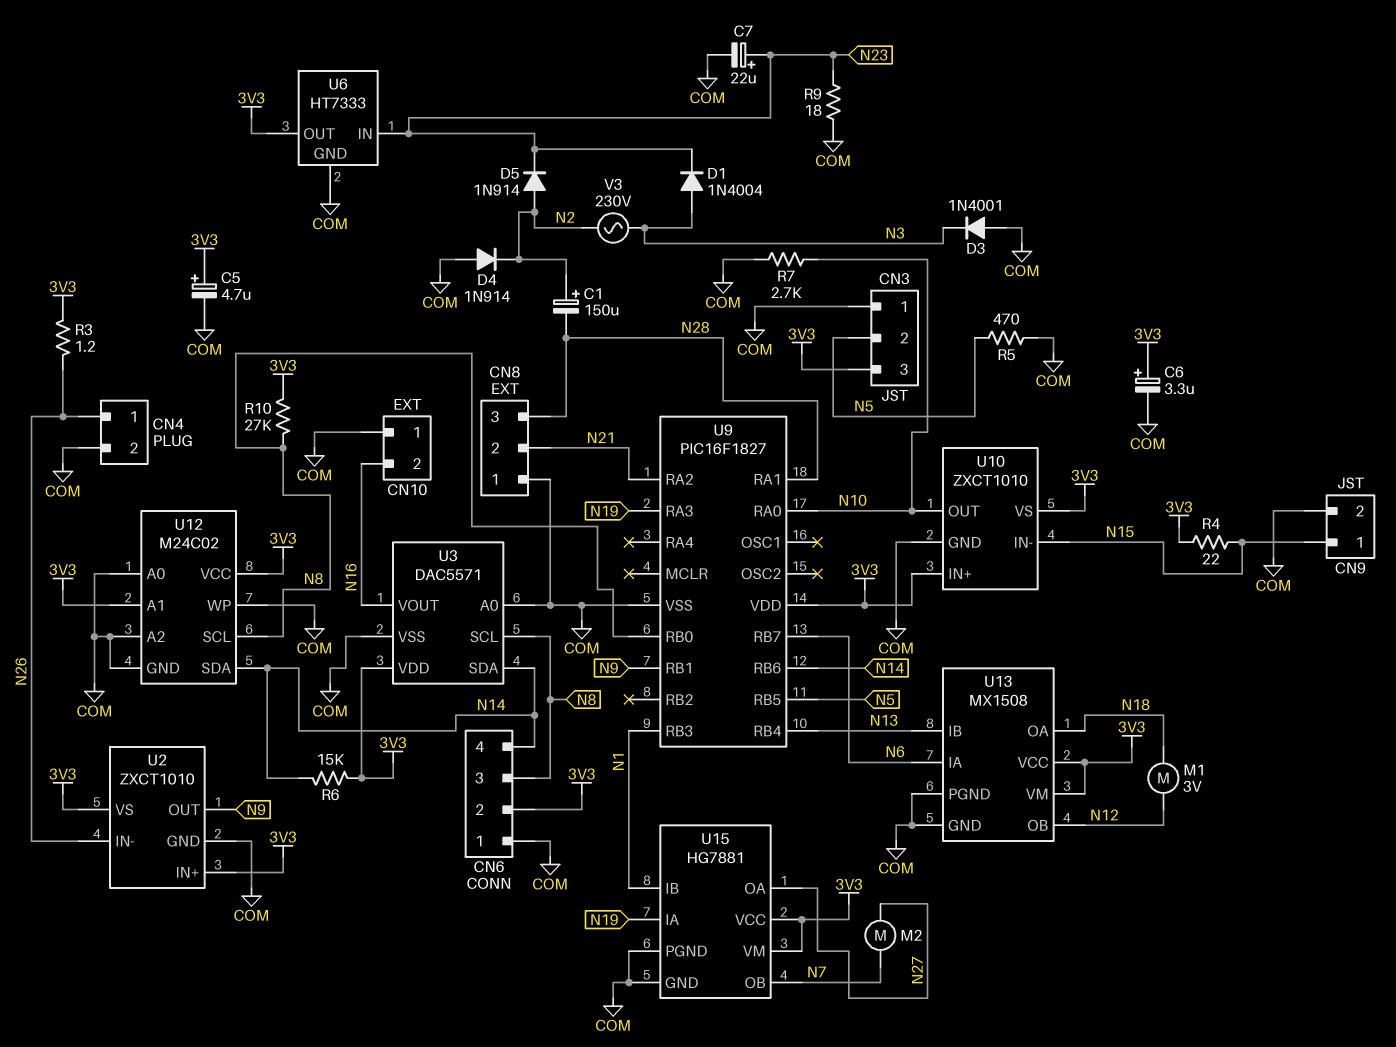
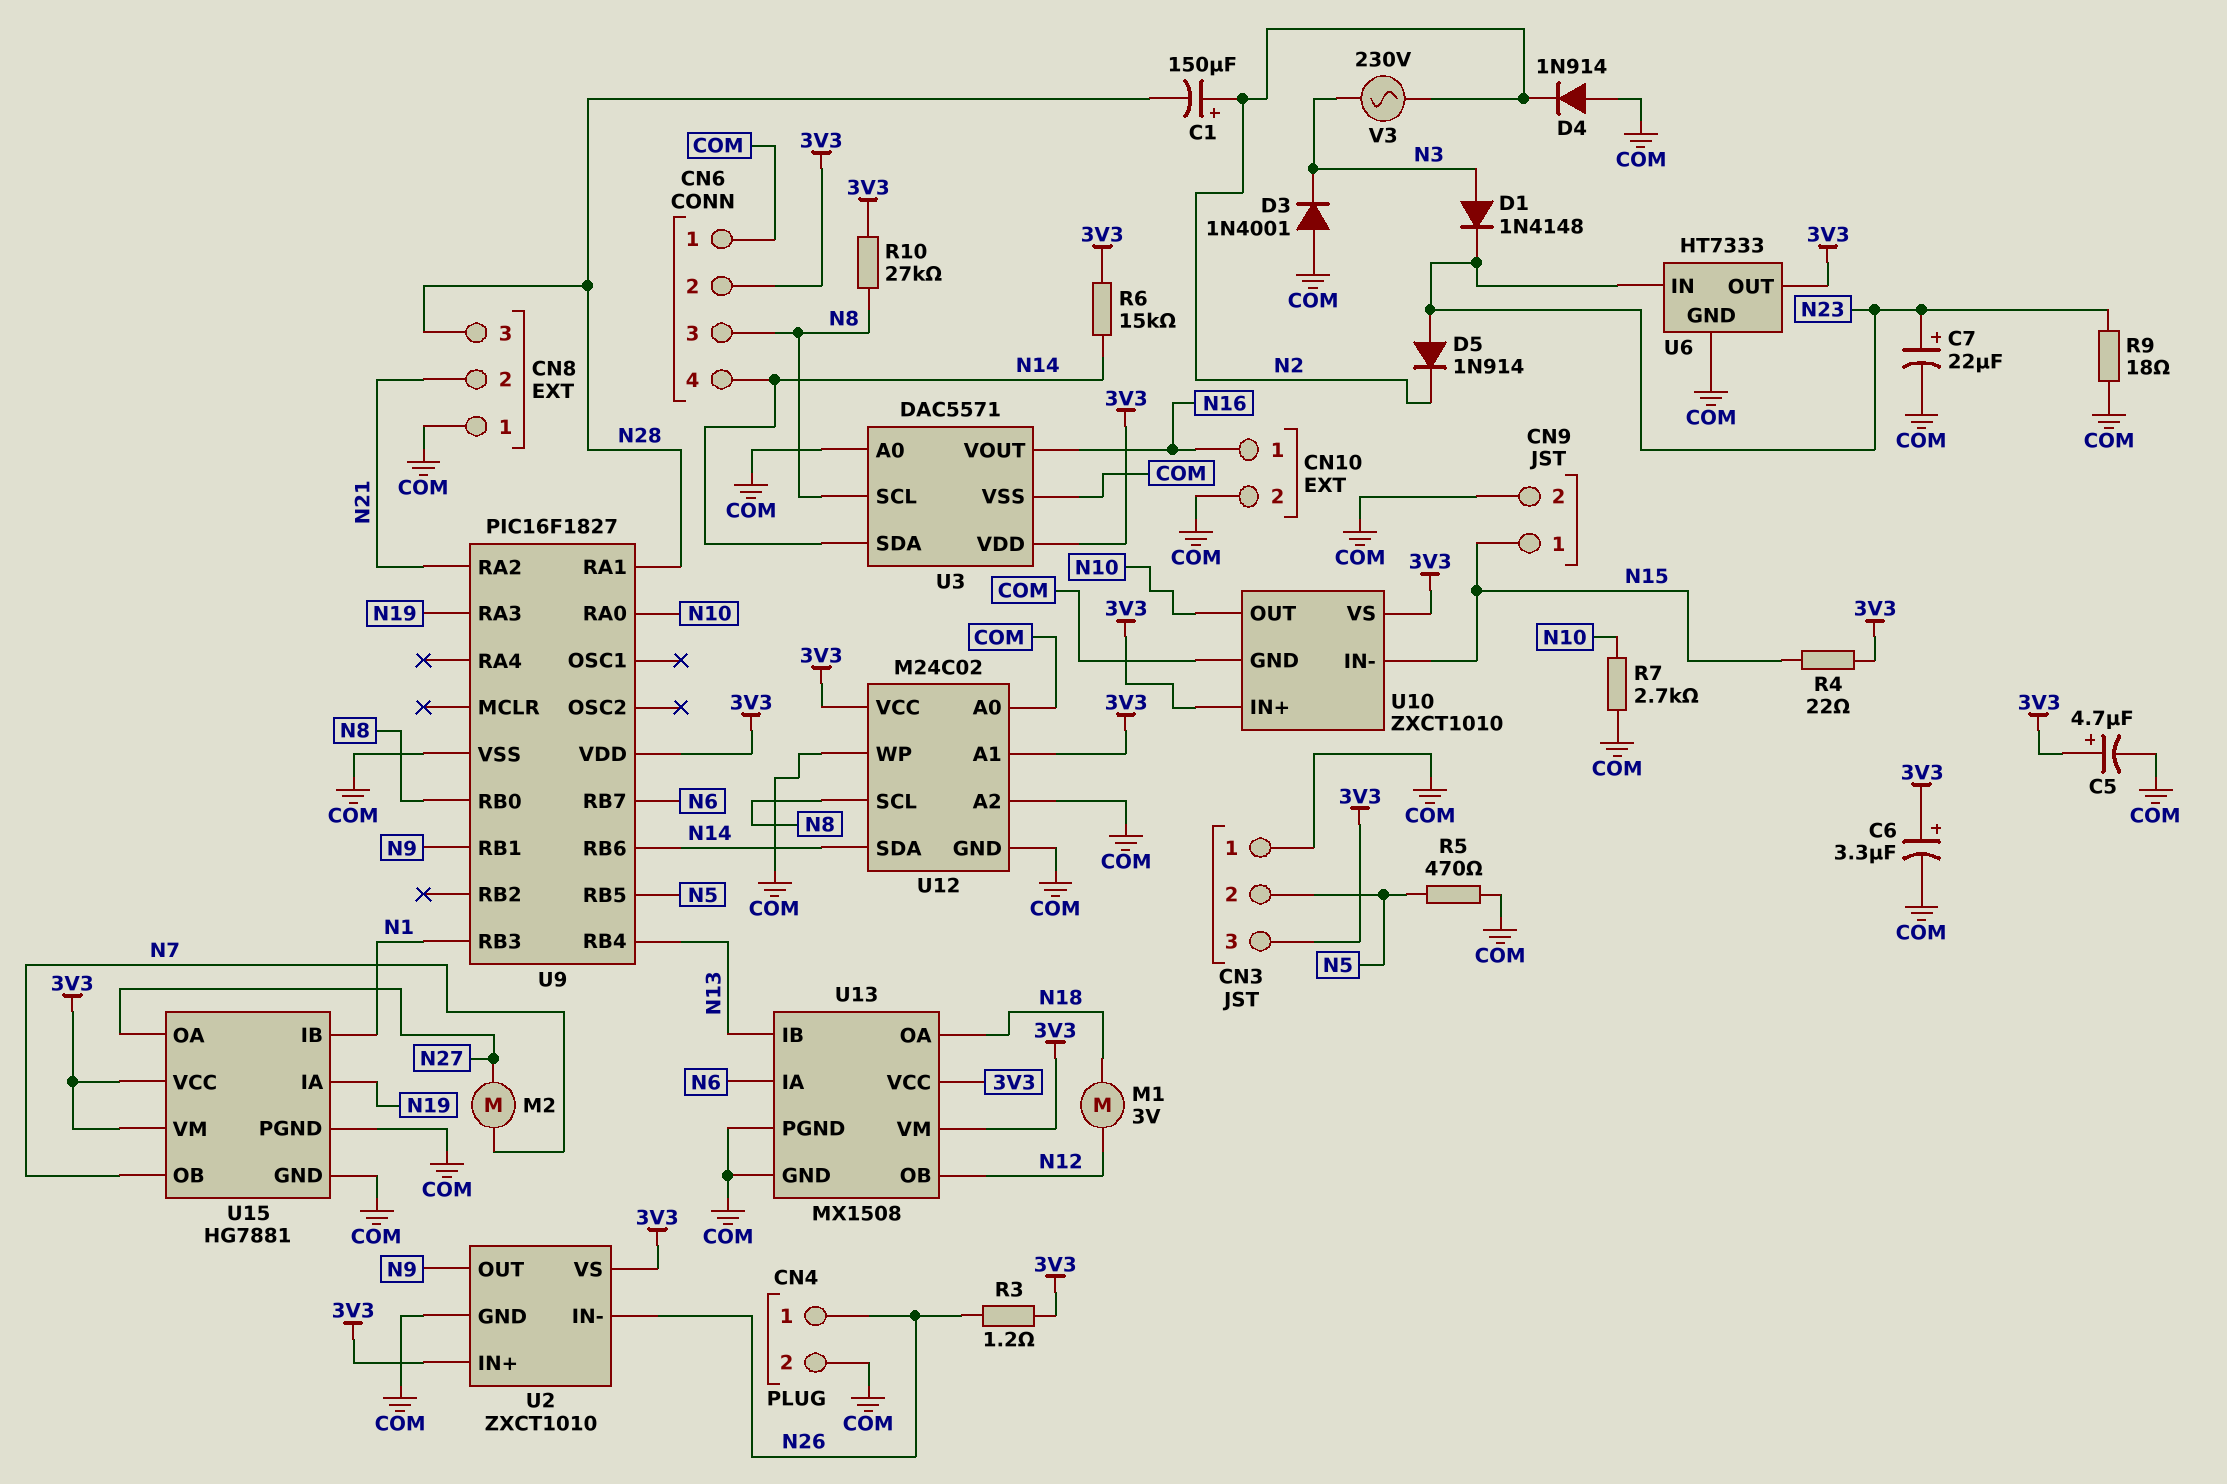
CN10 pin 1: COM -> N16
CN10 pin 2: N16 -> COM
D1: diode 1N4004 (A N3, K N23) -> diode 1N4148 (A N3, K N23)
D5: diode 1N914 (A N2, K N23) -> diode 1N914 (A N23, K N2)

